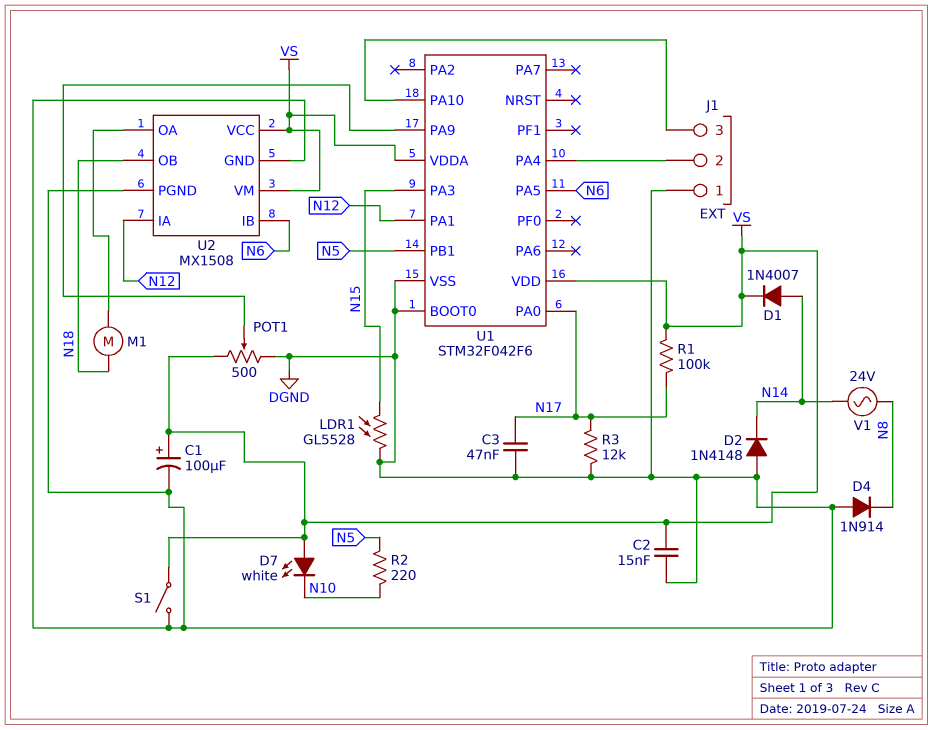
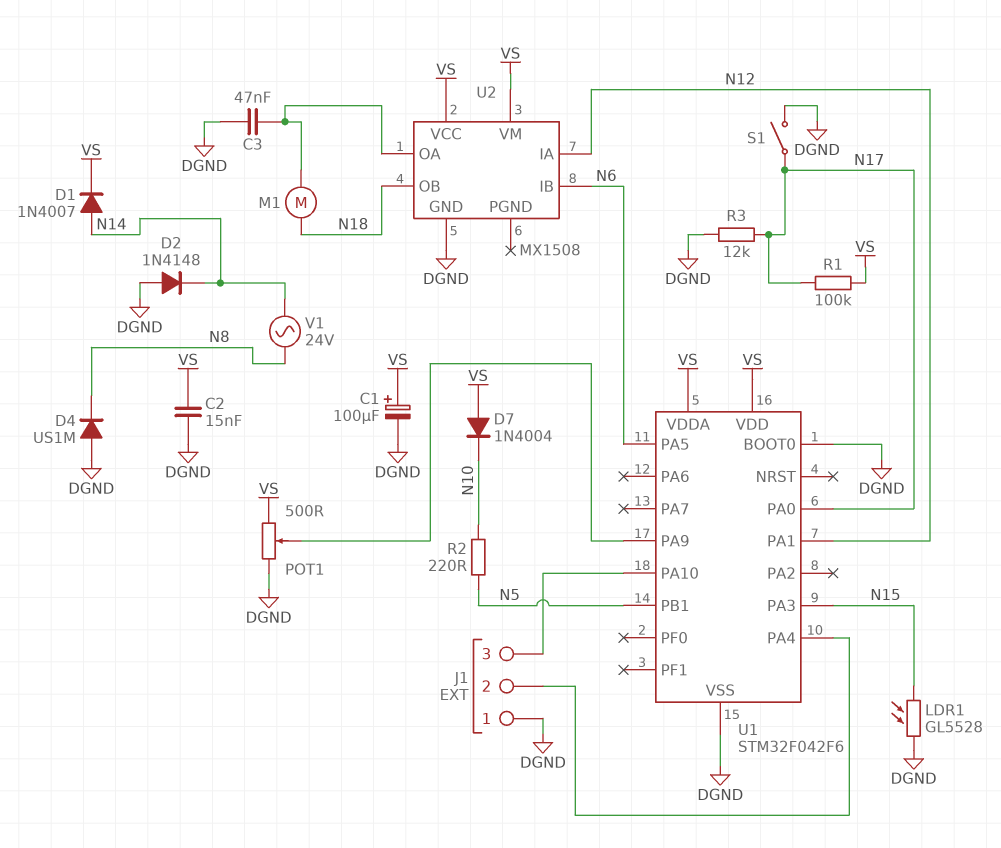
C3: 47nF (DGND, N17) -> 47nF (DGND, U2/OA)
D4: diode 1N914 (A DGND, K N8) -> diode US1M (A DGND, K N8)
D7: LED white (A VS, K N10) -> diode 1N4004 (A VS, K N10)
S1: switch (DGND, VS) -> switch (DGND, N17)
U2 pin PGND: DGND -> none

